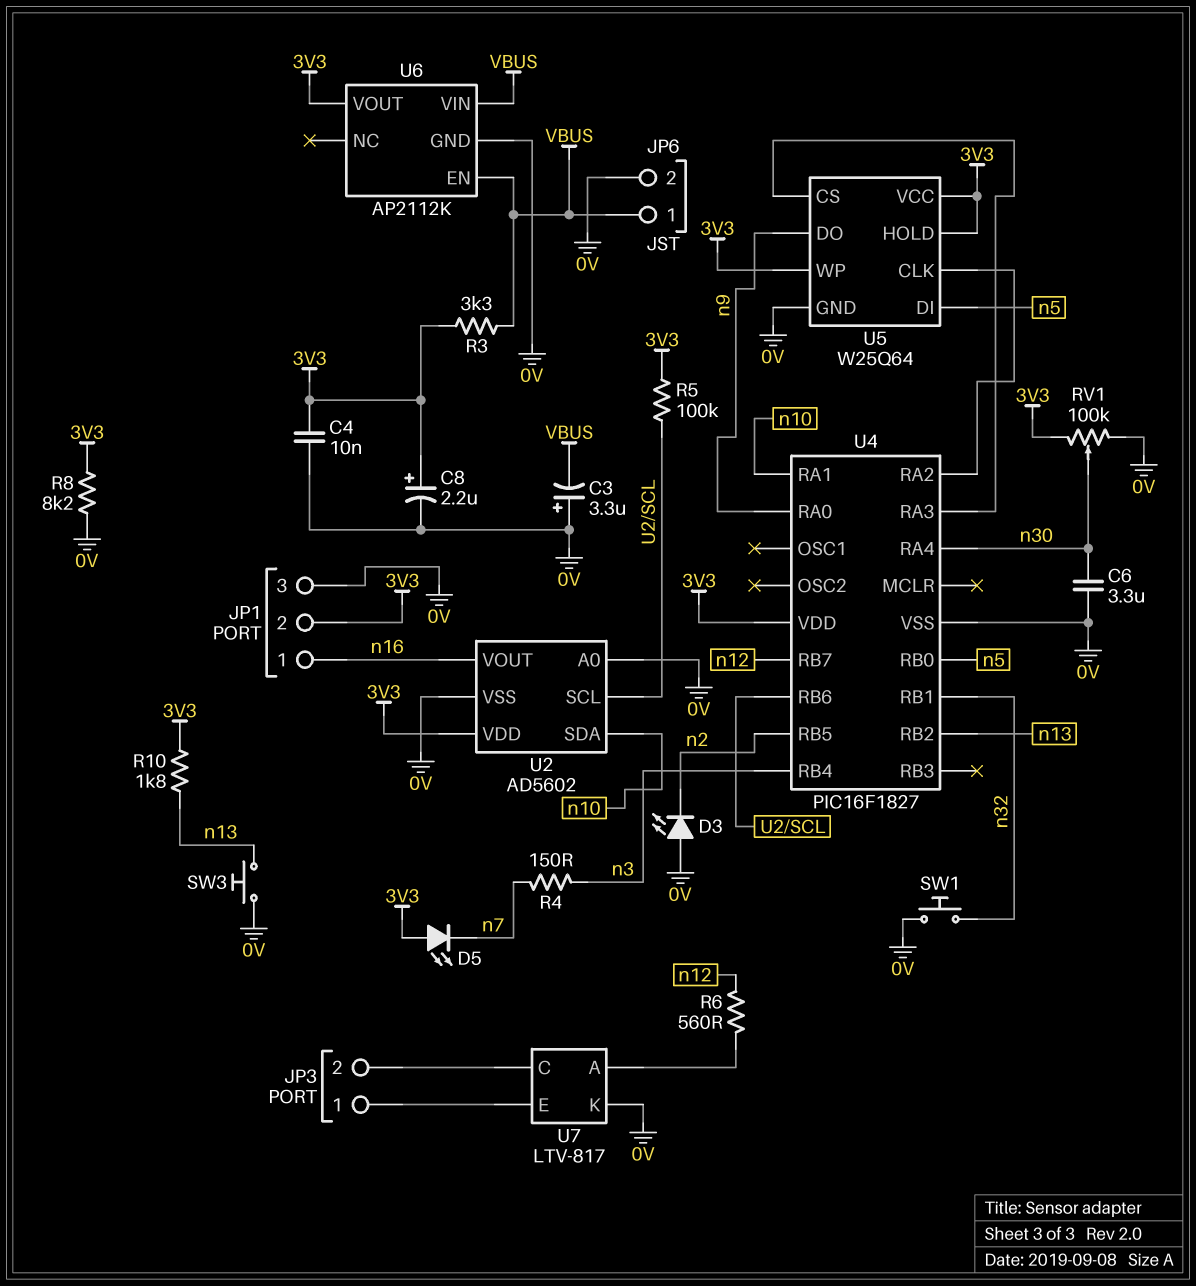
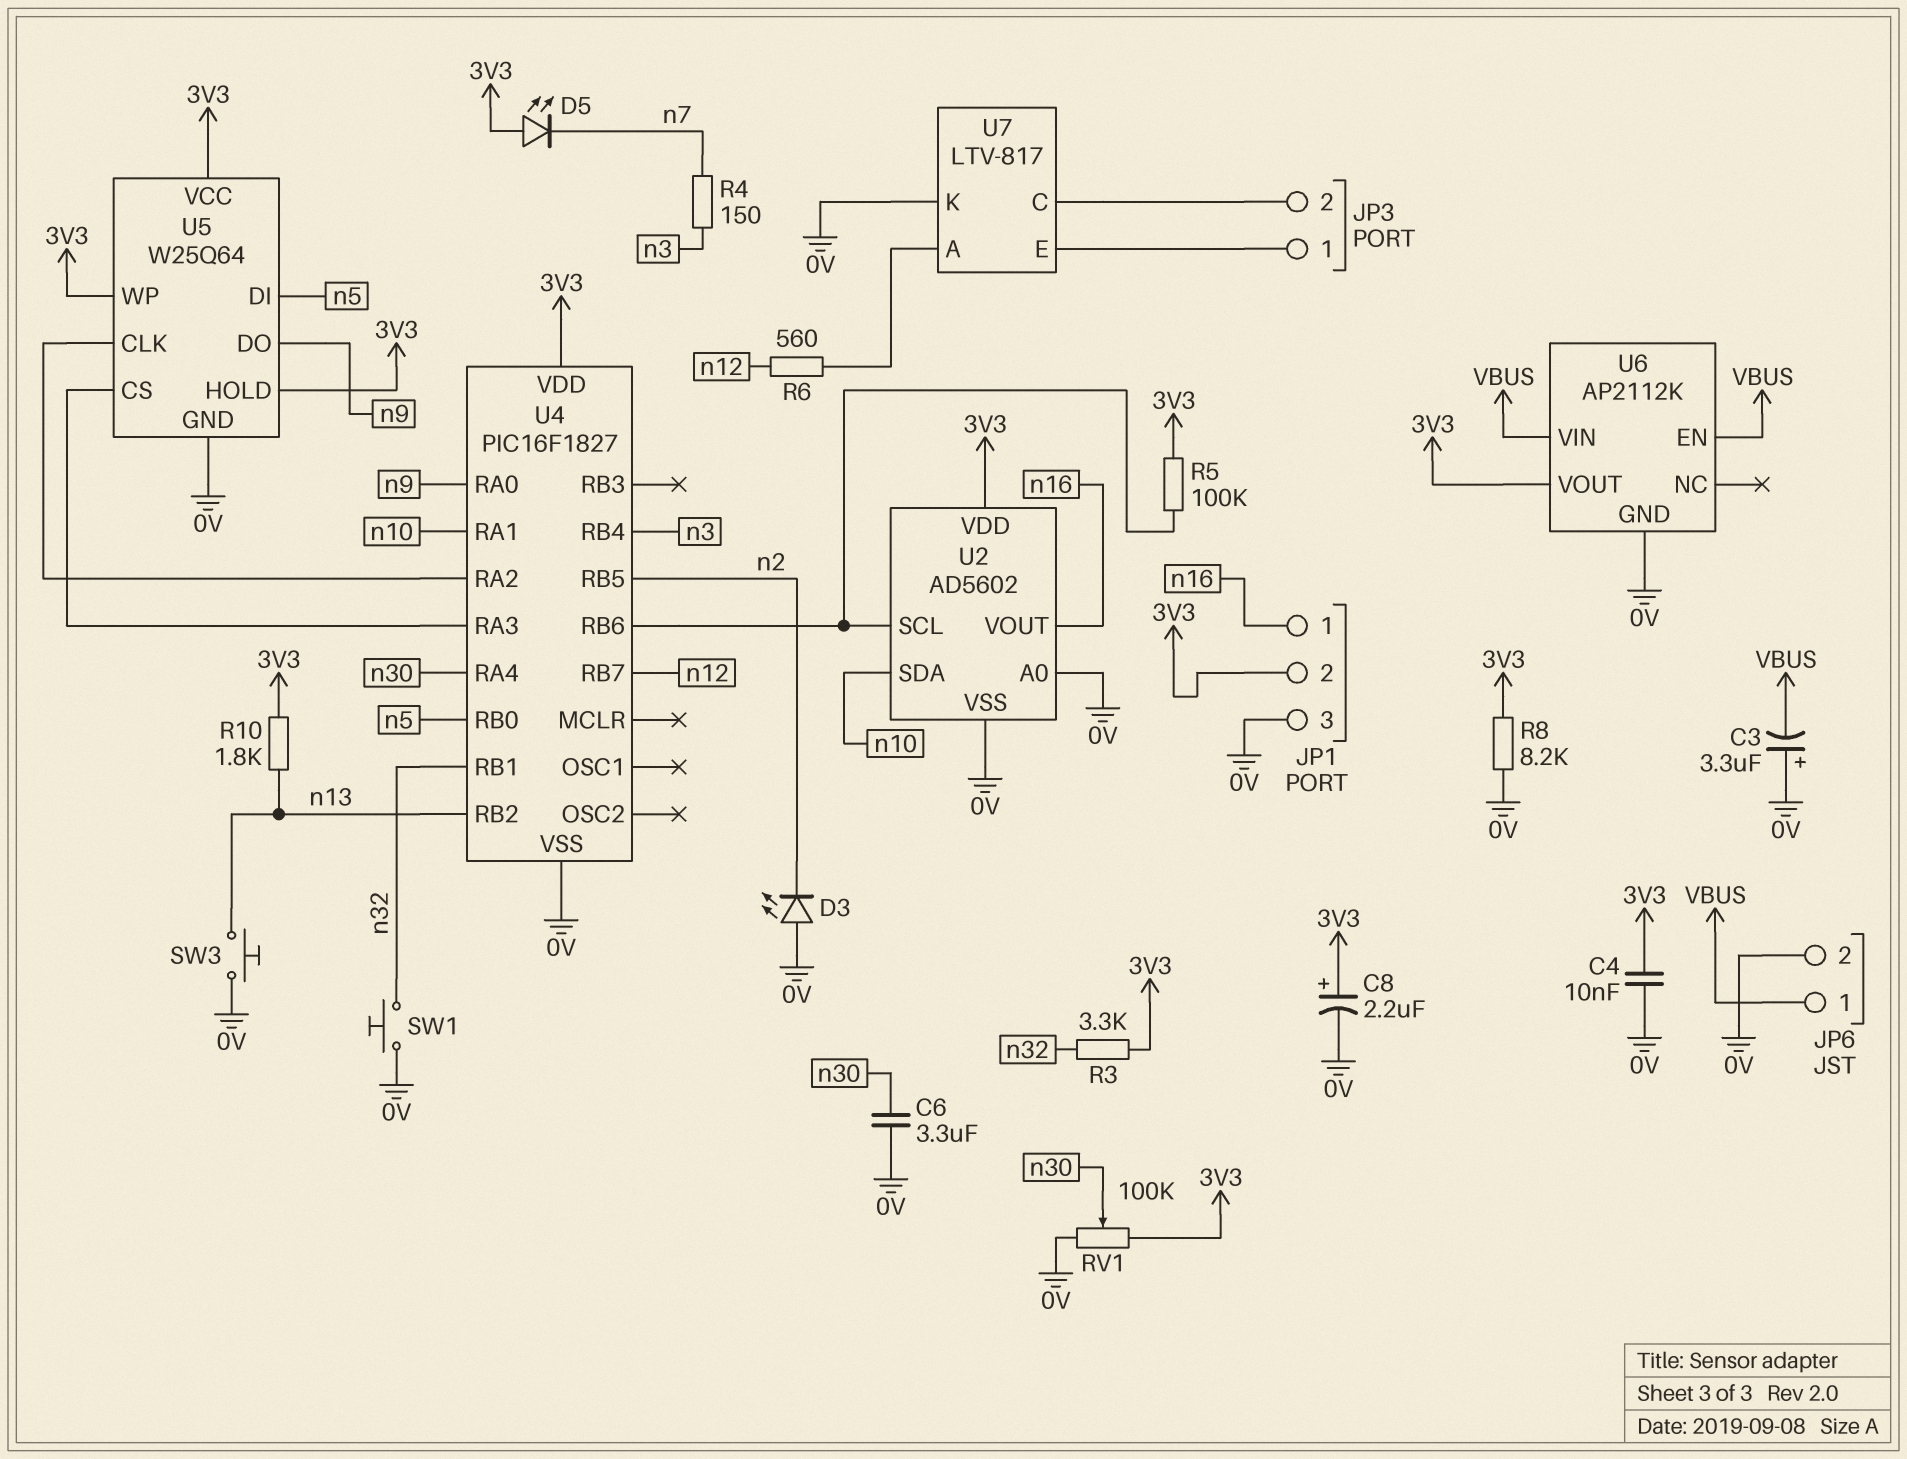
R3: 3.3k (3V3, VBUS) -> 3.3k (3V3, n32)

